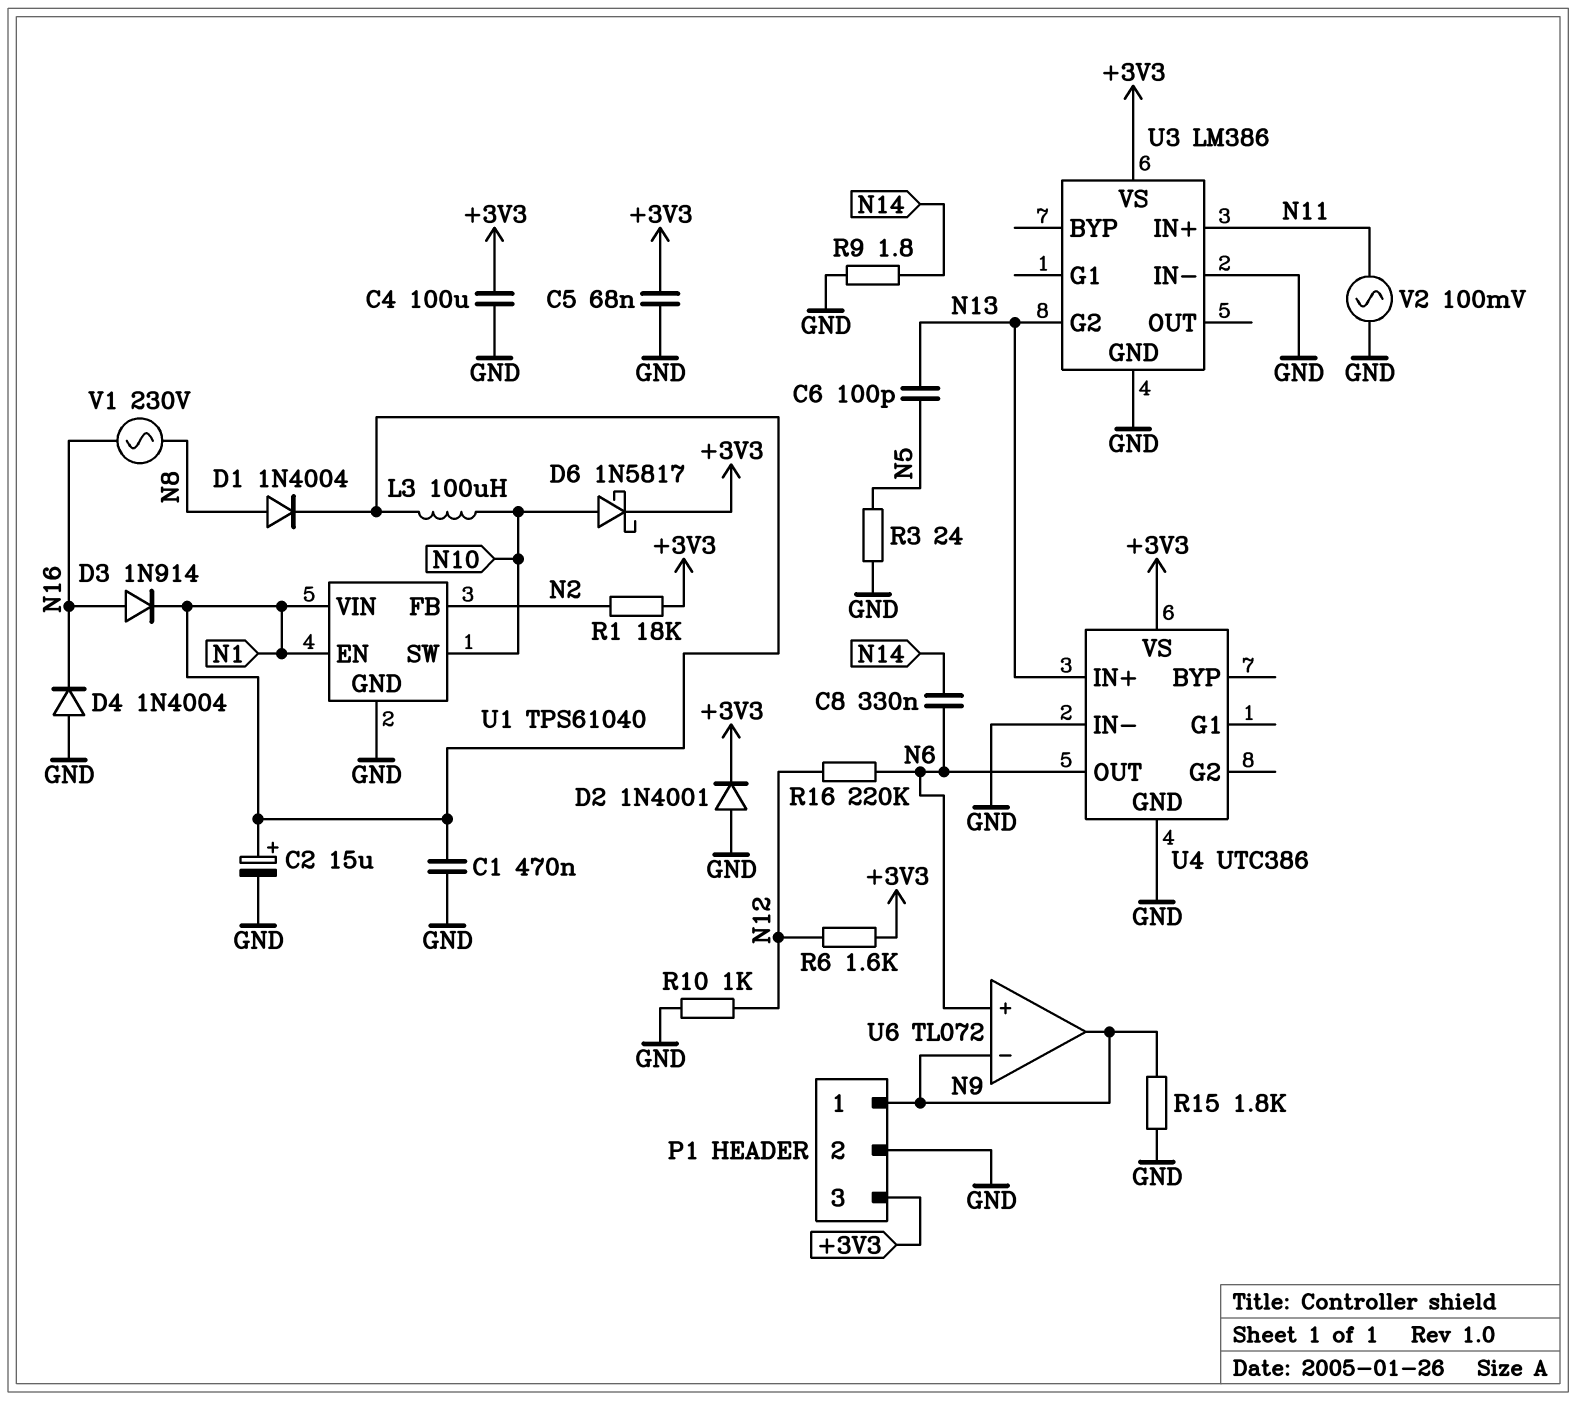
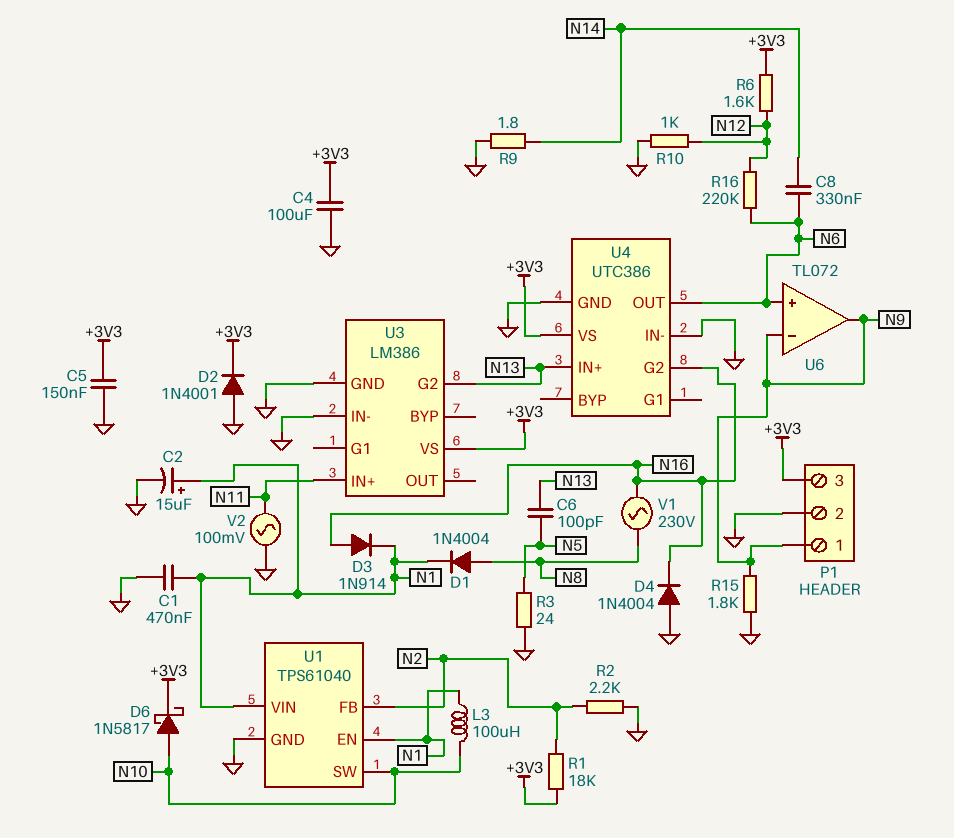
C5: 68nF (+3V3, GND) -> 150nF (+3V3, GND)
R2: none -> 2.2k (GND, N2)
U4 pin G2: none -> N16

